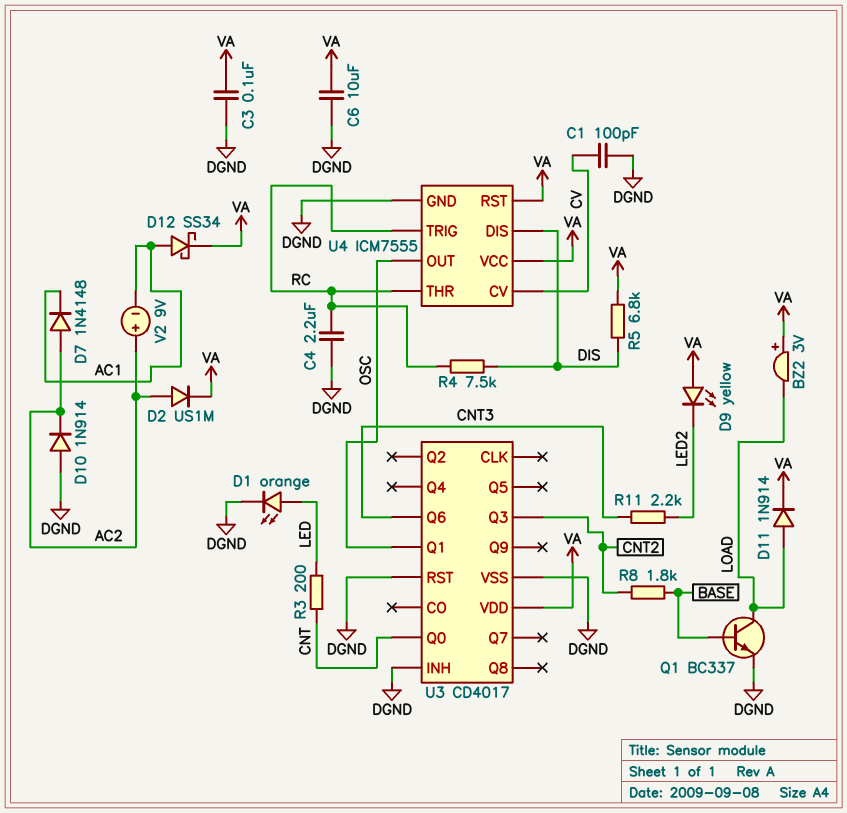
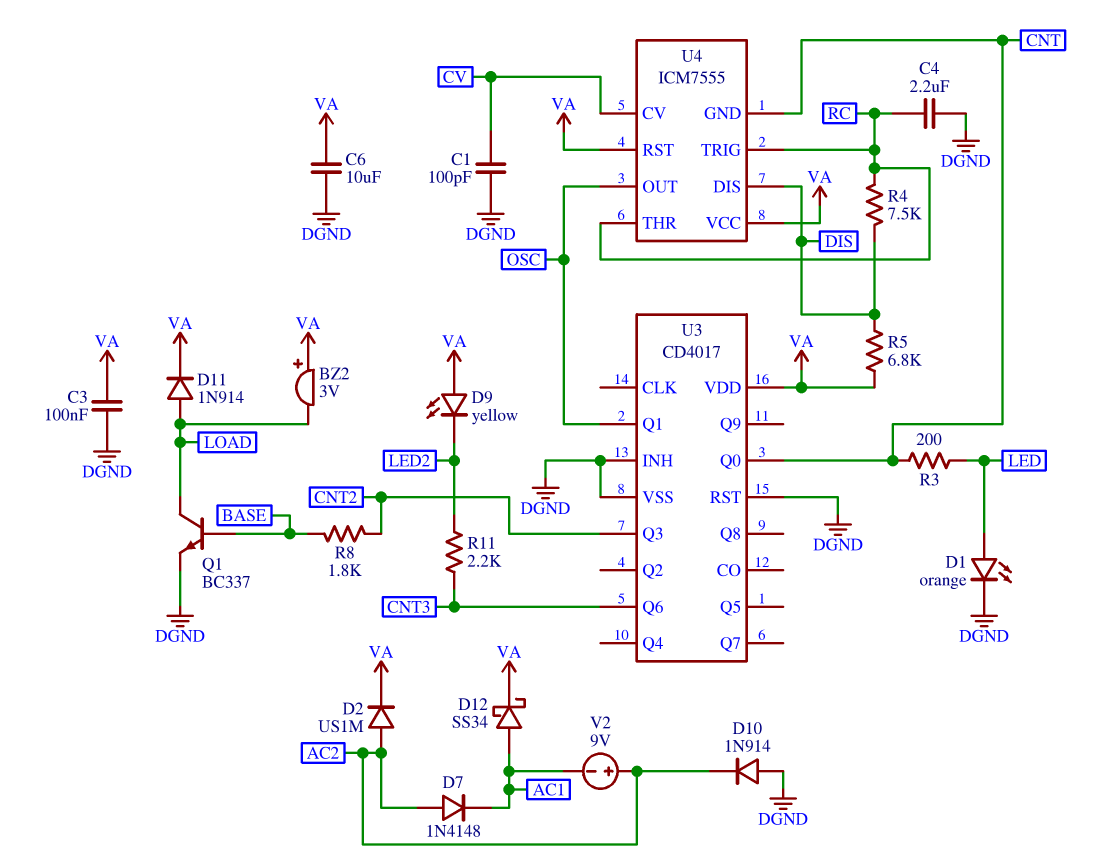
U4 pin GND: DGND -> CNT

